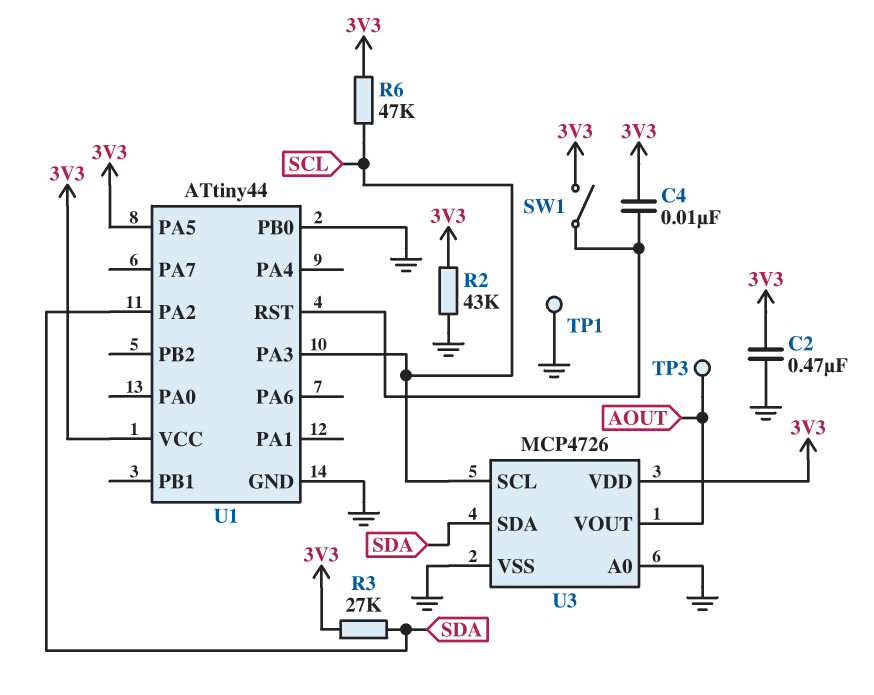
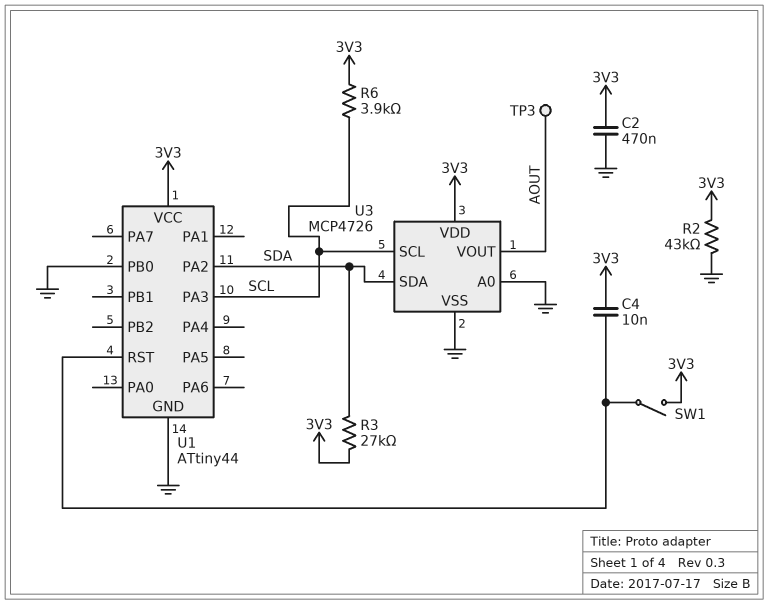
R6: 47k (3V3, SCL) -> 3.9k (3V3, SCL)
TP1: test point (GND) -> none
U1 pin PA5: 3V3 -> none

